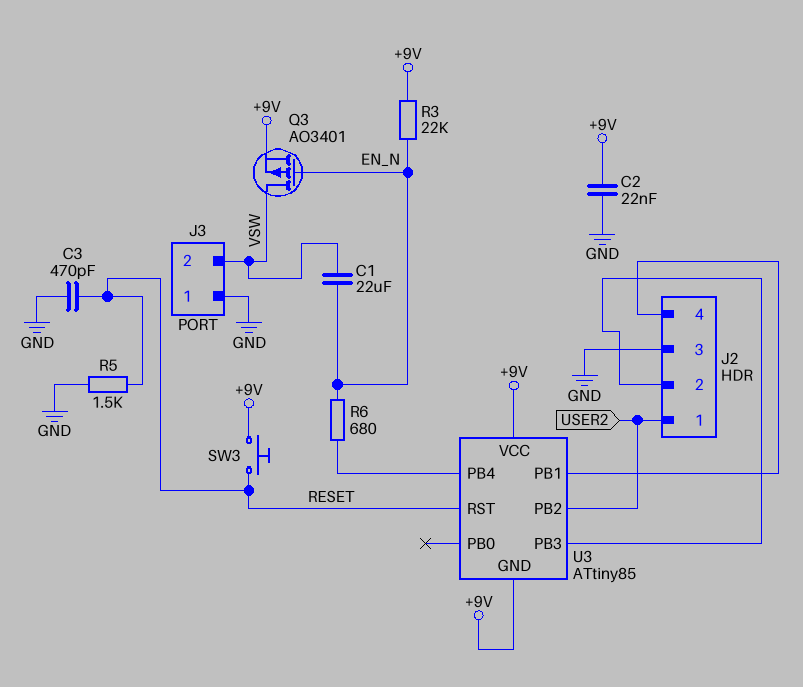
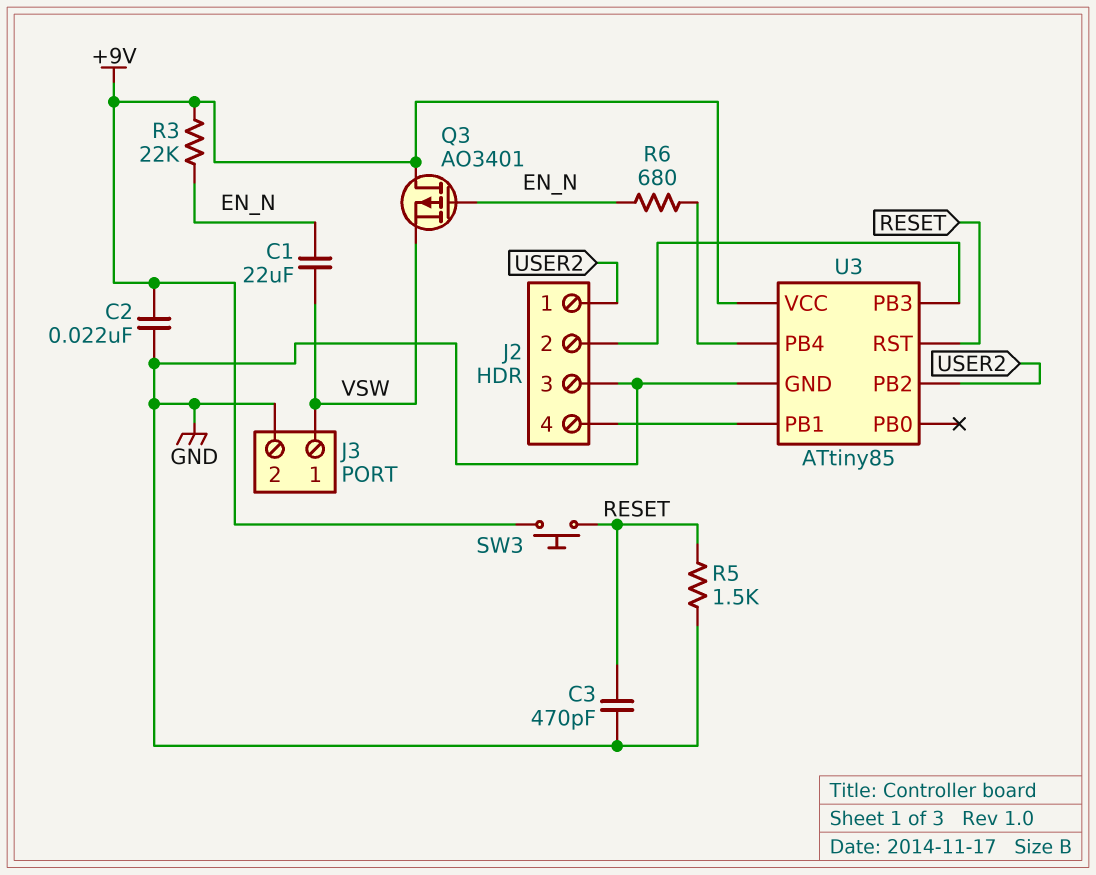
J3 pin 1: GND -> VSW
J3 pin 2: VSW -> GND
Q3: PMOS AO3401 (G EN_N, D VSW, S +9V) -> PMOS AO3401 (G EN_N, D +9V, S VSW)
U3 pin GND: +9V -> GND

